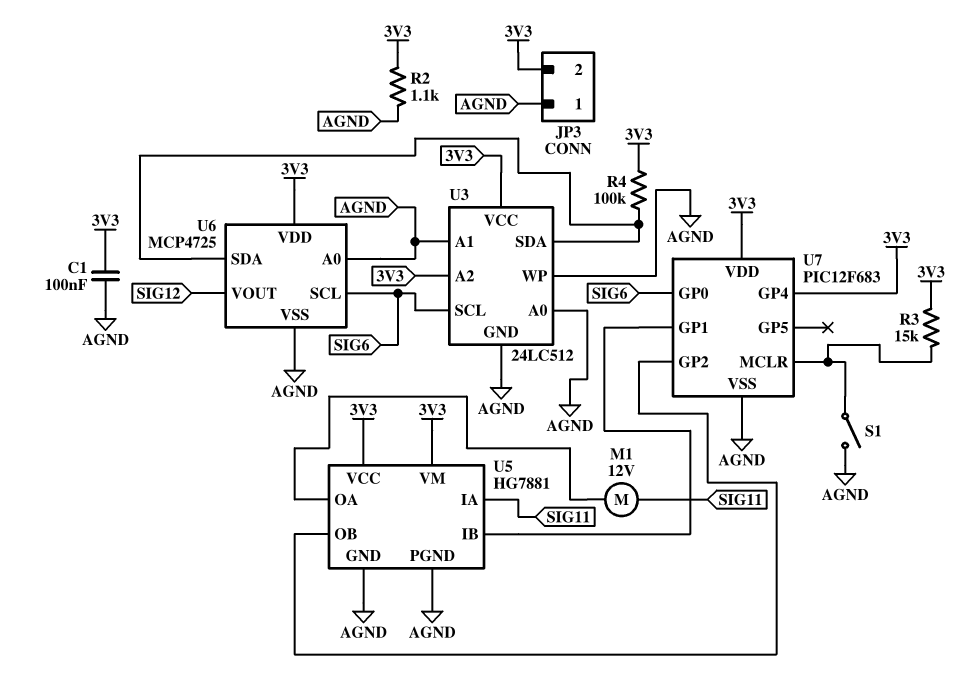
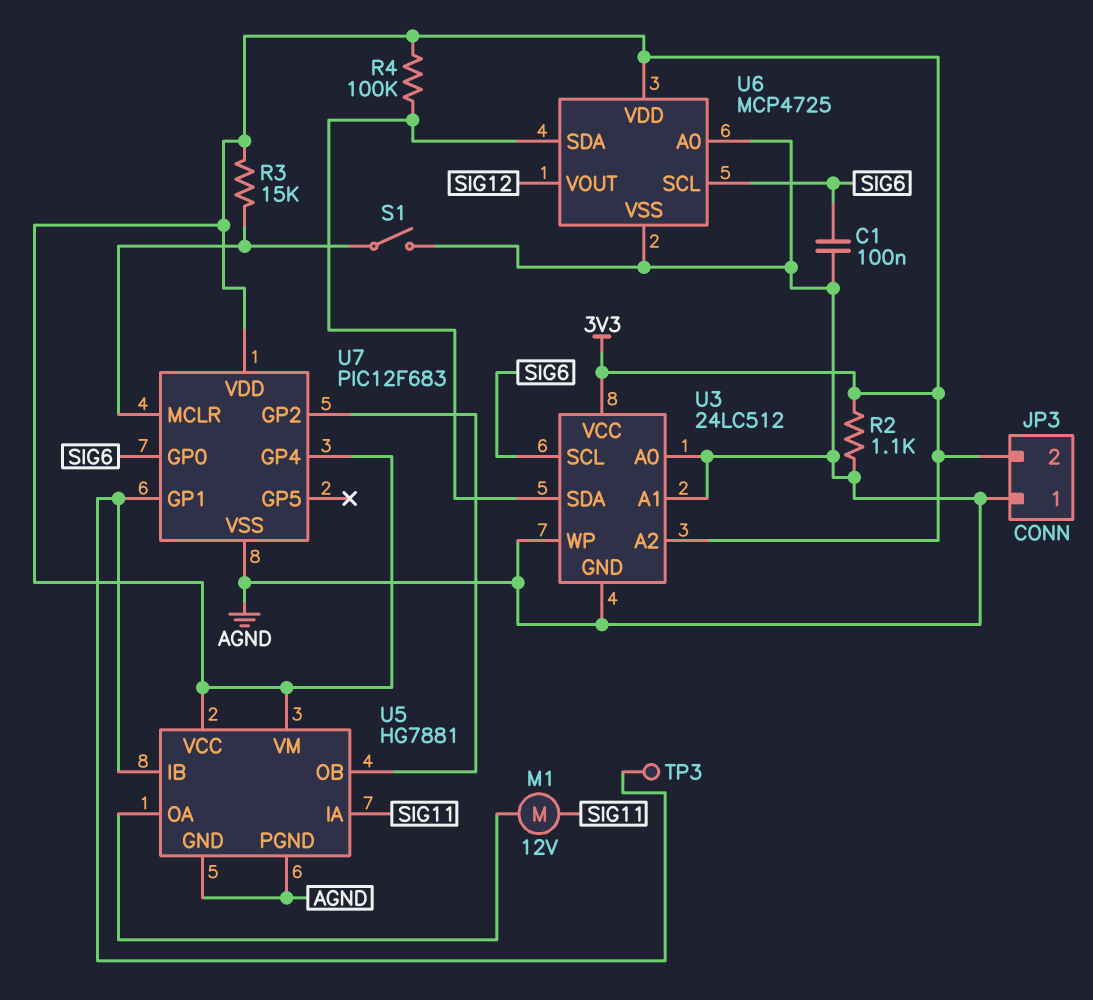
C1: 100nF (3V3, AGND) -> 100nF (AGND, SIG6)
TP3: none -> test point (U5/IB)

